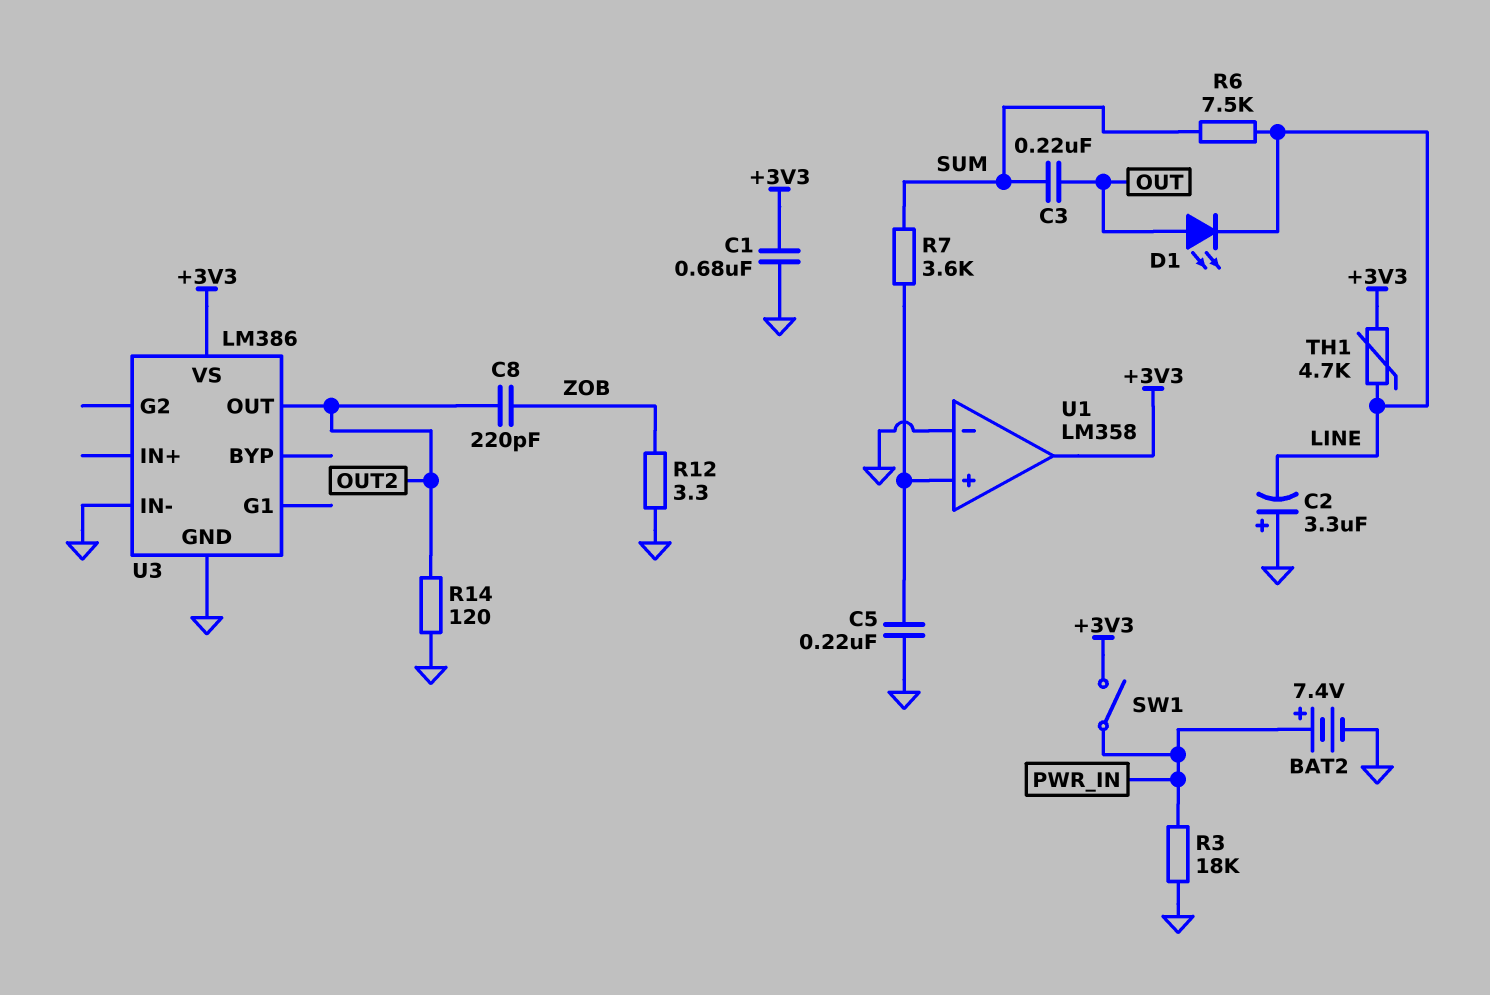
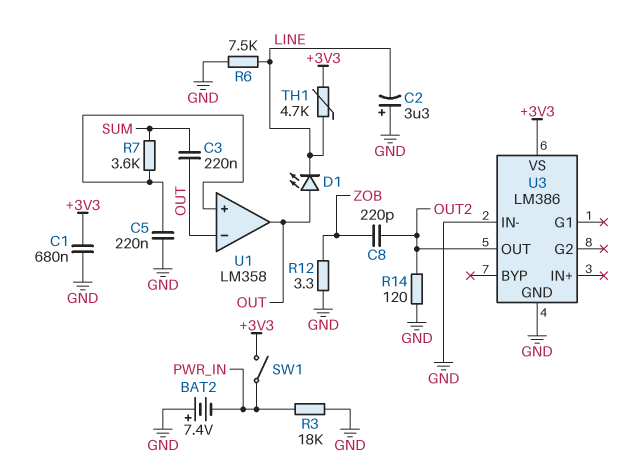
BAT2: 7.4V (plus PWR_IN, minus GND) -> 7.4V (plus GND, minus PWR_IN)
R6: 7.5k (LINE, SUM) -> 7.5k (GND, LINE)
U1 pin in-: GND -> OUT
U1 pin out: +3V3 -> OUT

